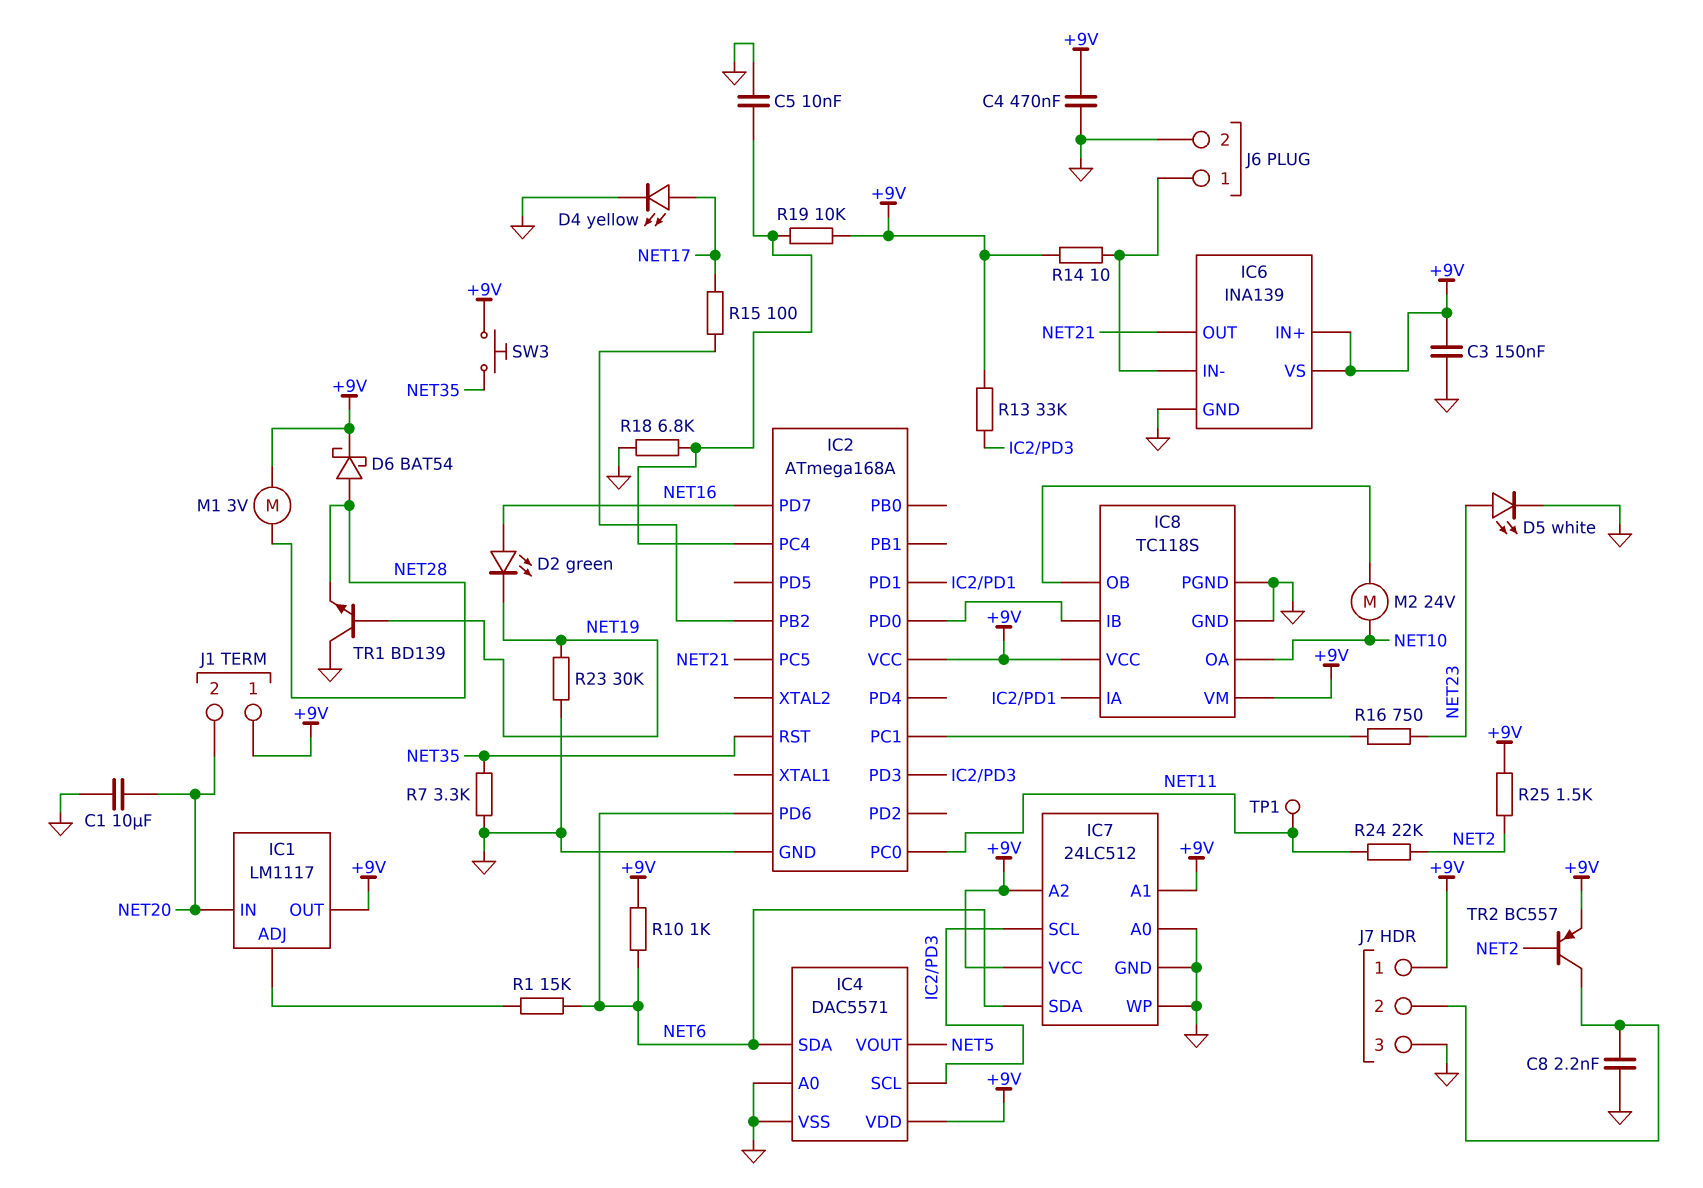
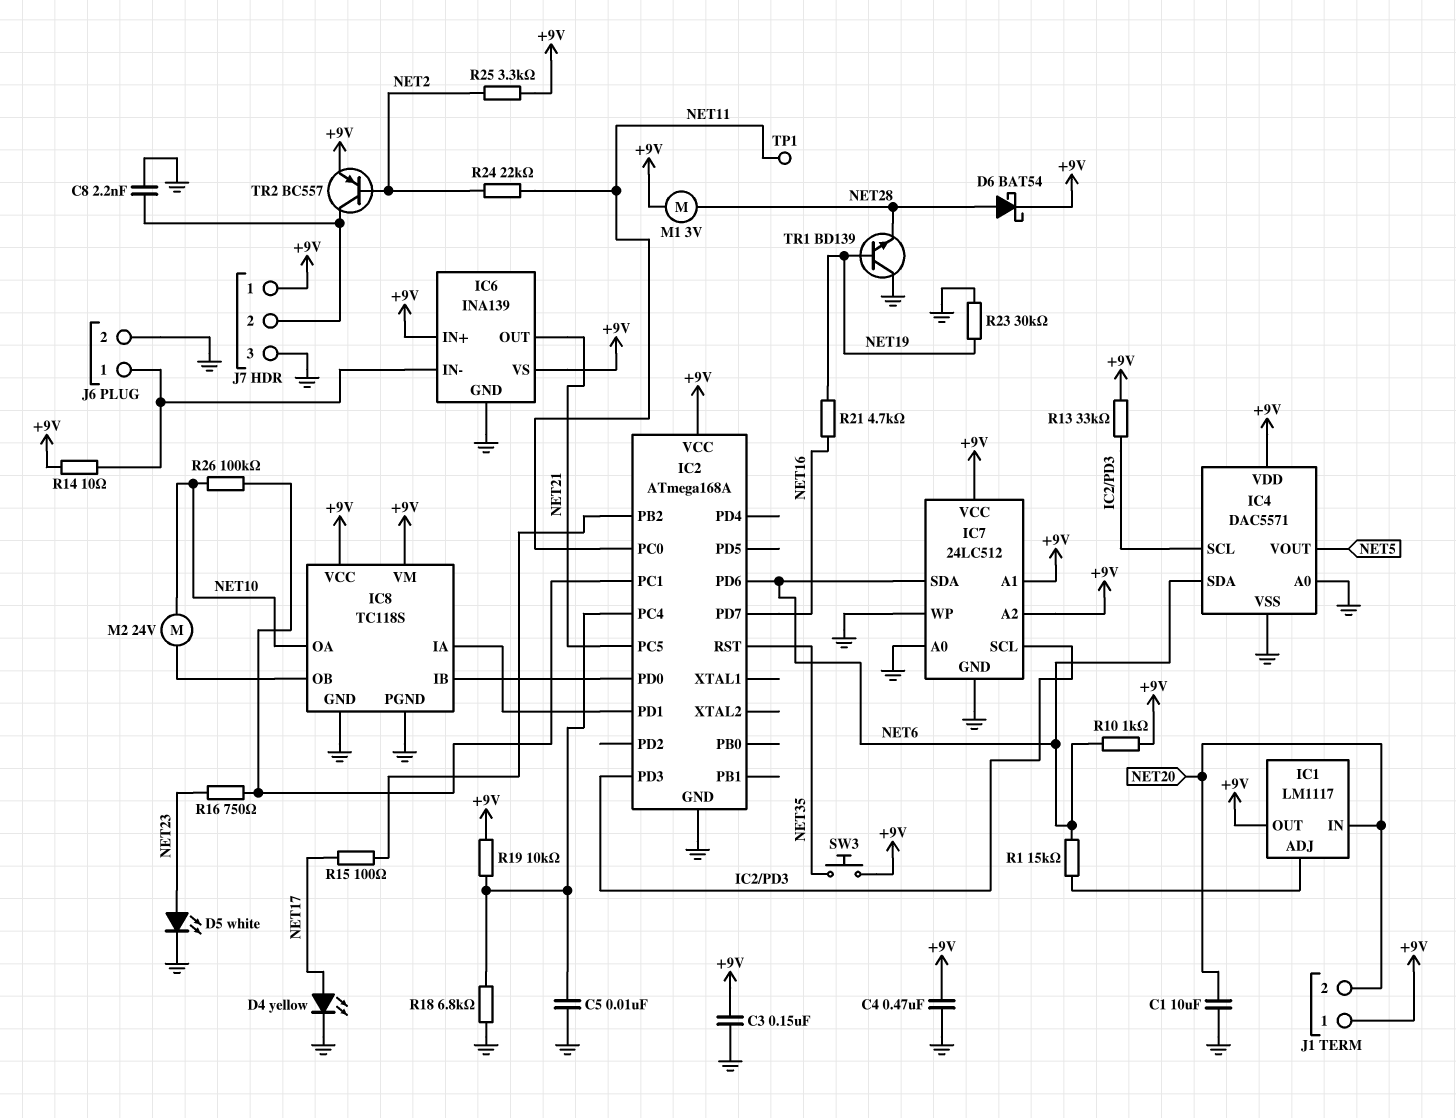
D2: LED green (A NET16, K NET19) -> none
R7: 3.3k (GND, NET35) -> none
R21: none -> 4.7k (NET16, NET19)
R25: 1.5k (+9V, NET2) -> 3.3k (+9V, NET2)
R26: none -> 100k (IC2/PC1, NET10)

